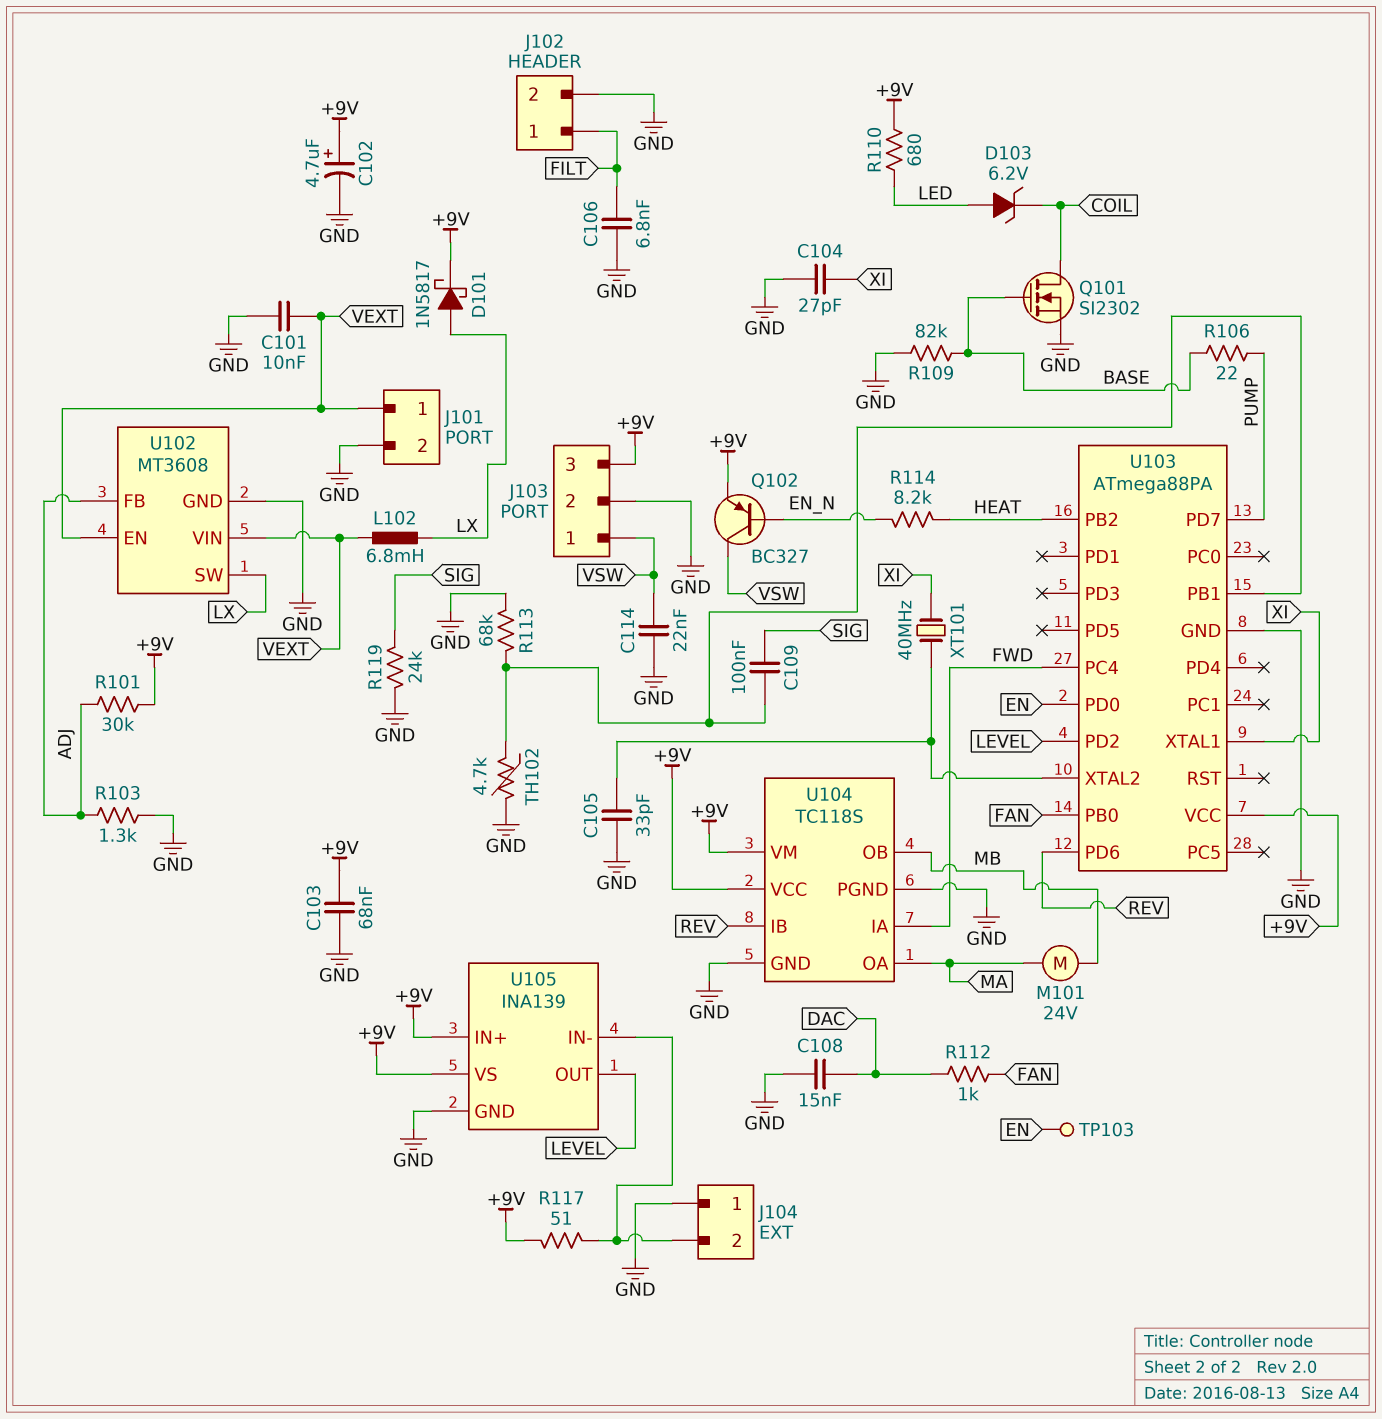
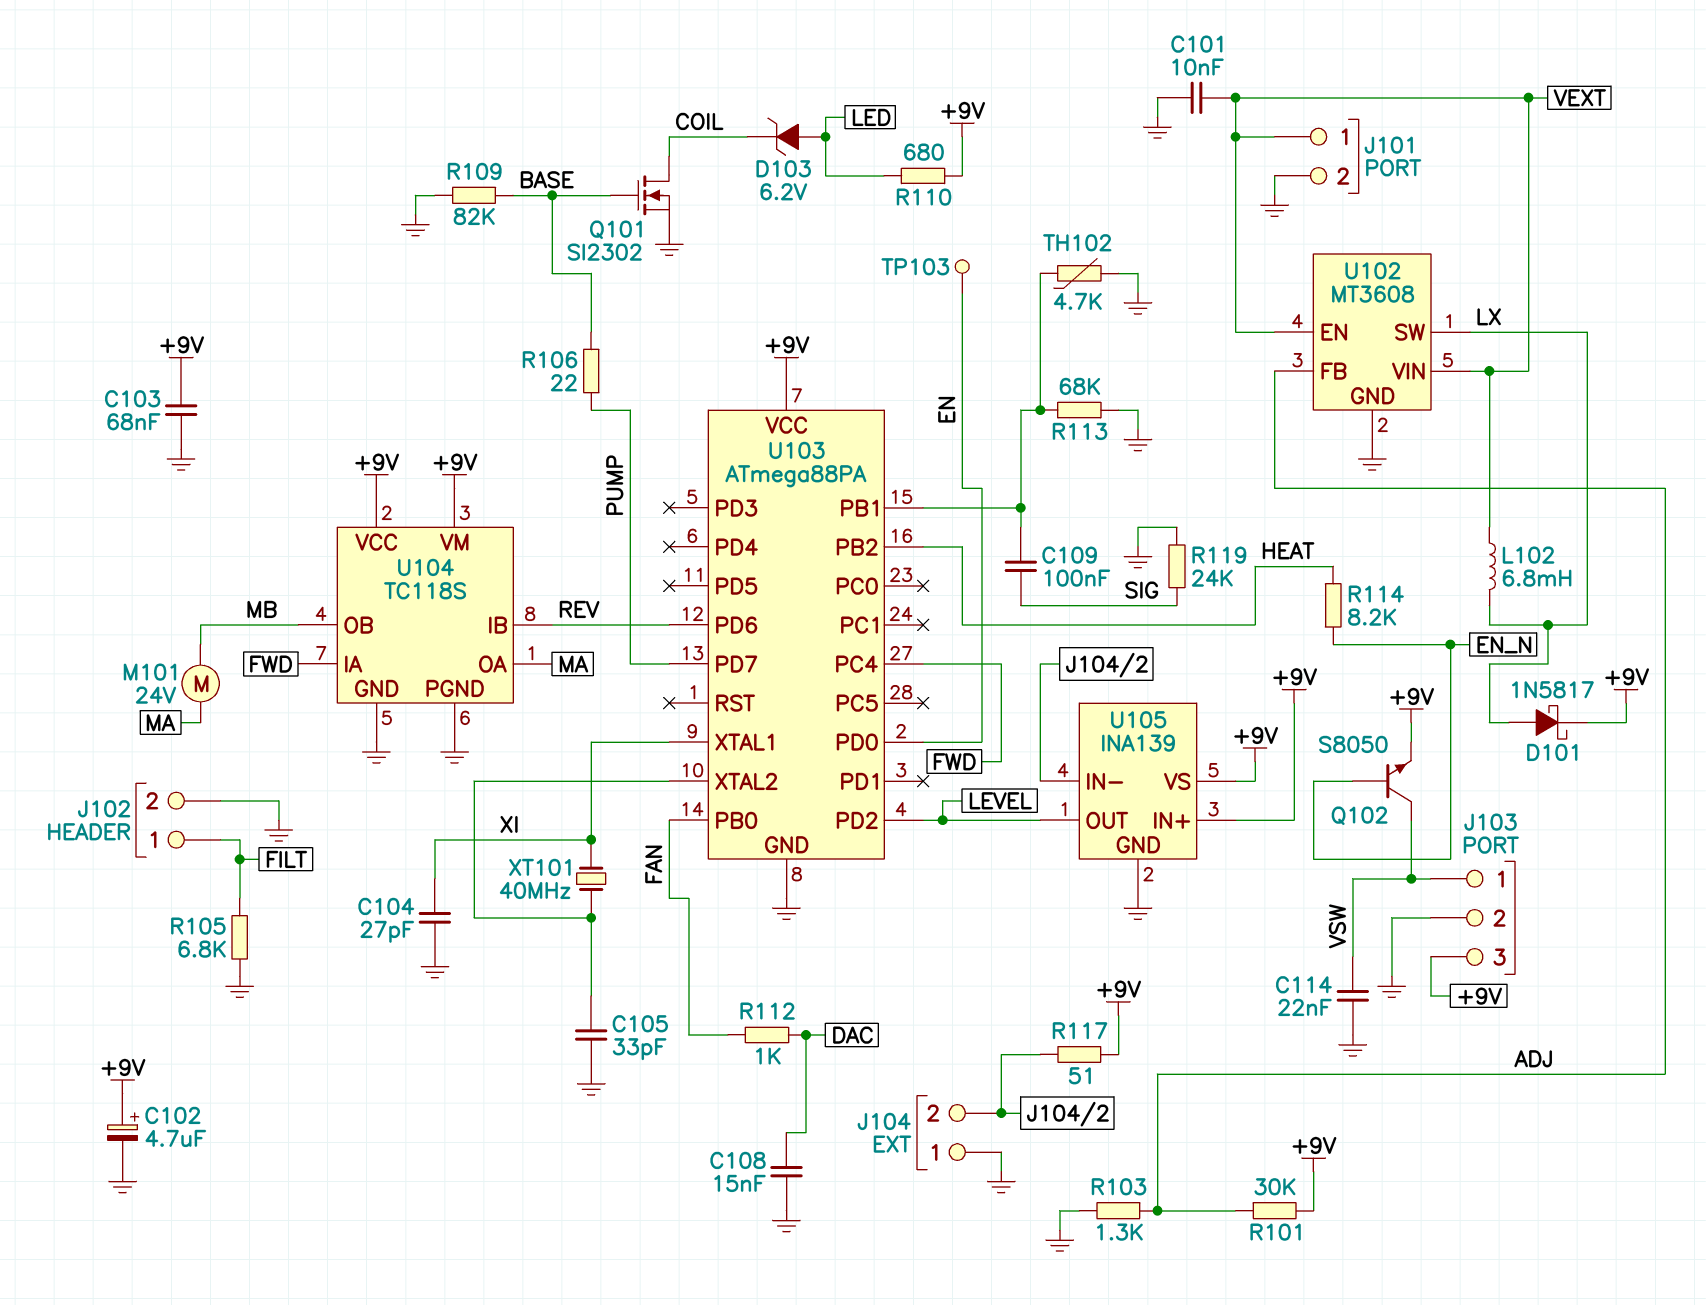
C106: 6.8nF (FILT, GND) -> none
Q102: PNP BC327 (B EN_N, C VSW, E +9V) -> NPN S8050 (B EN_N, C VSW, E +9V)
R105: none -> 6.8k (FILT, GND)

